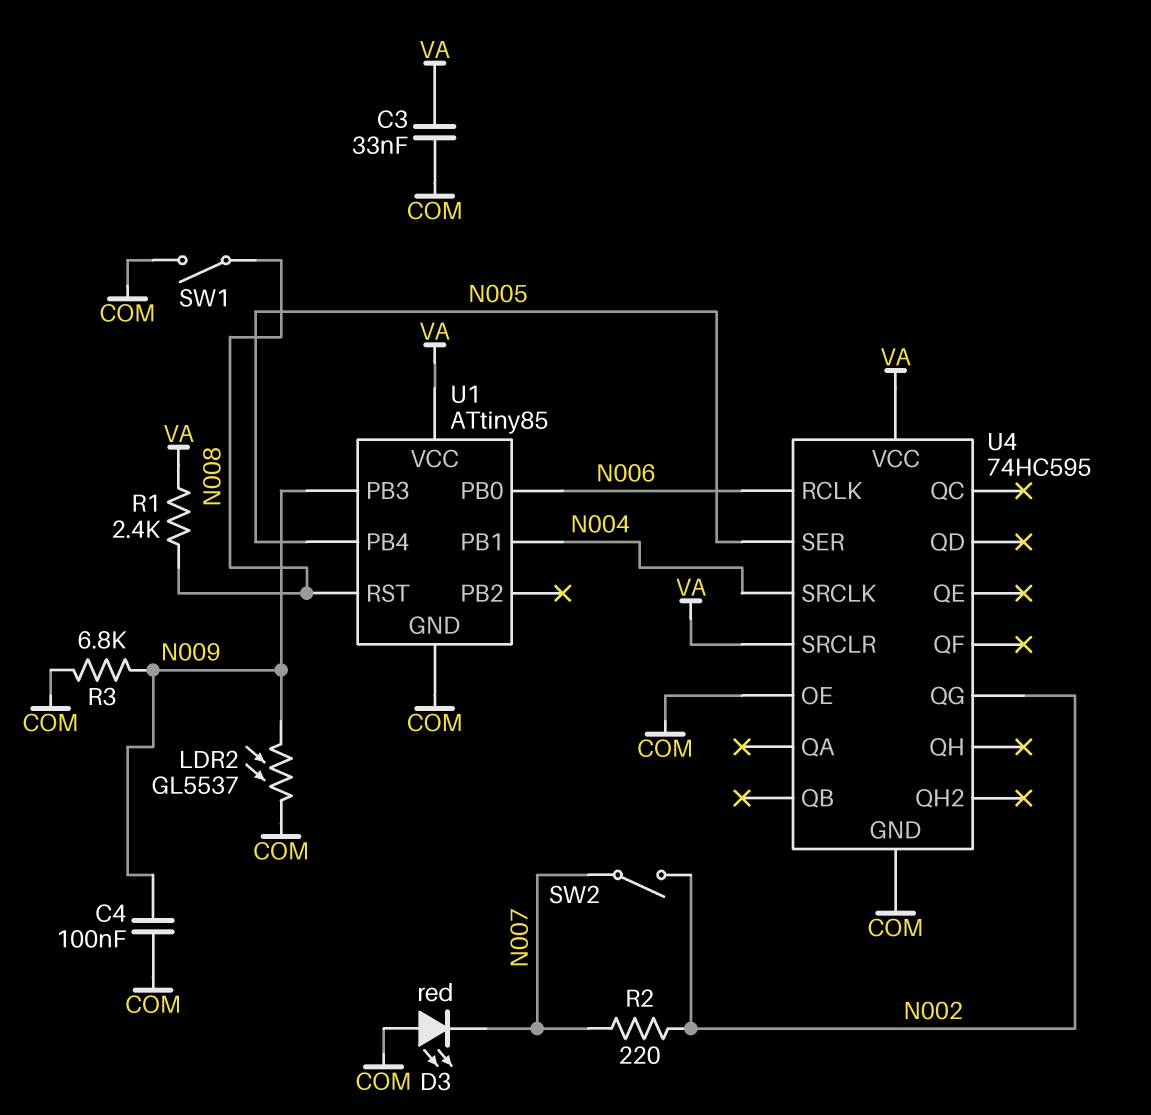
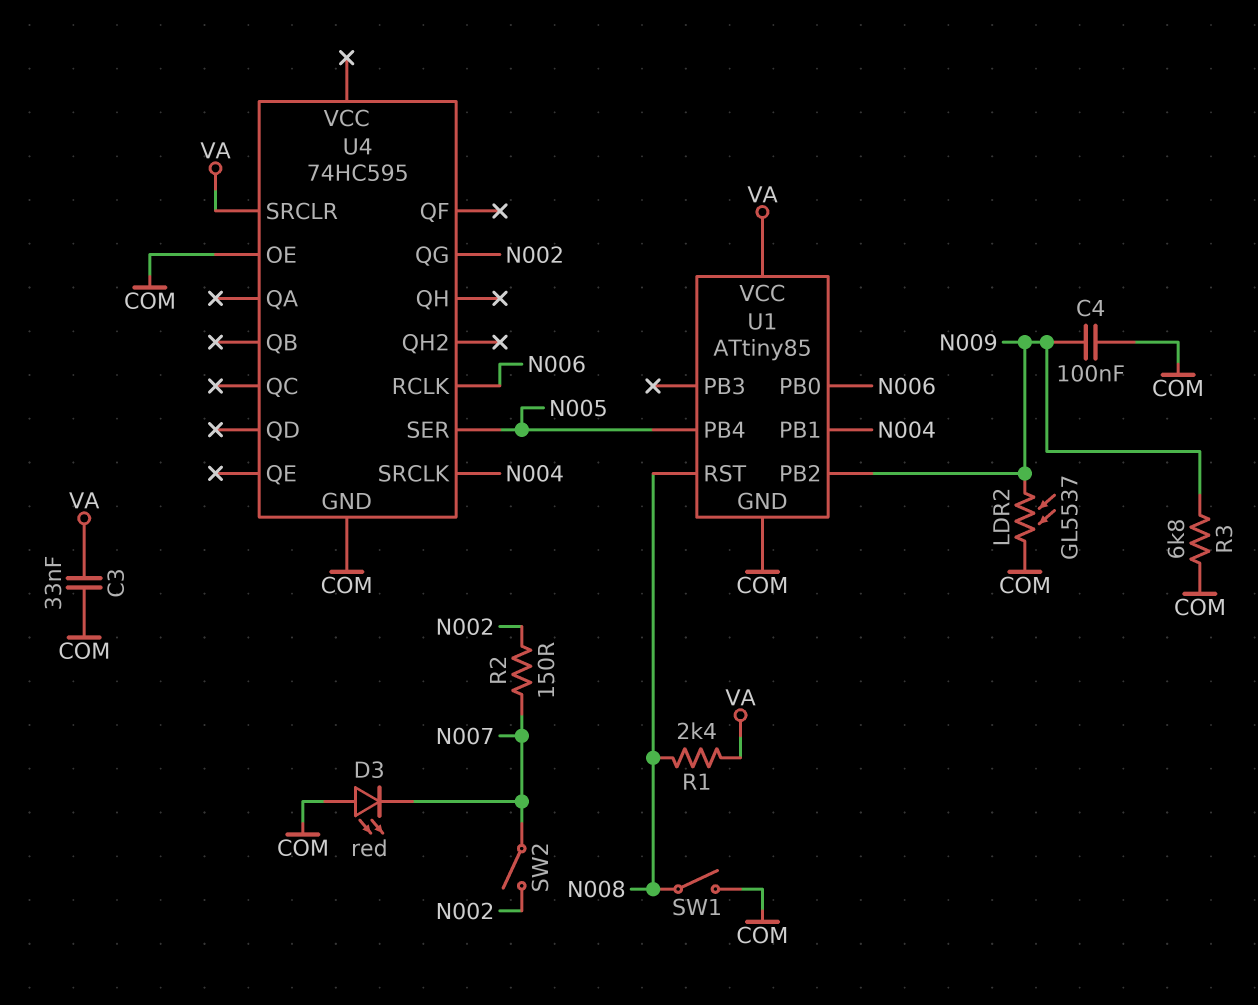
R2: 220 (N002, N007) -> 150 (N002, N007)
U1 pin PB2: none -> N009
U1 pin PB3: N009 -> none
U4 pin VCC: VA -> none

